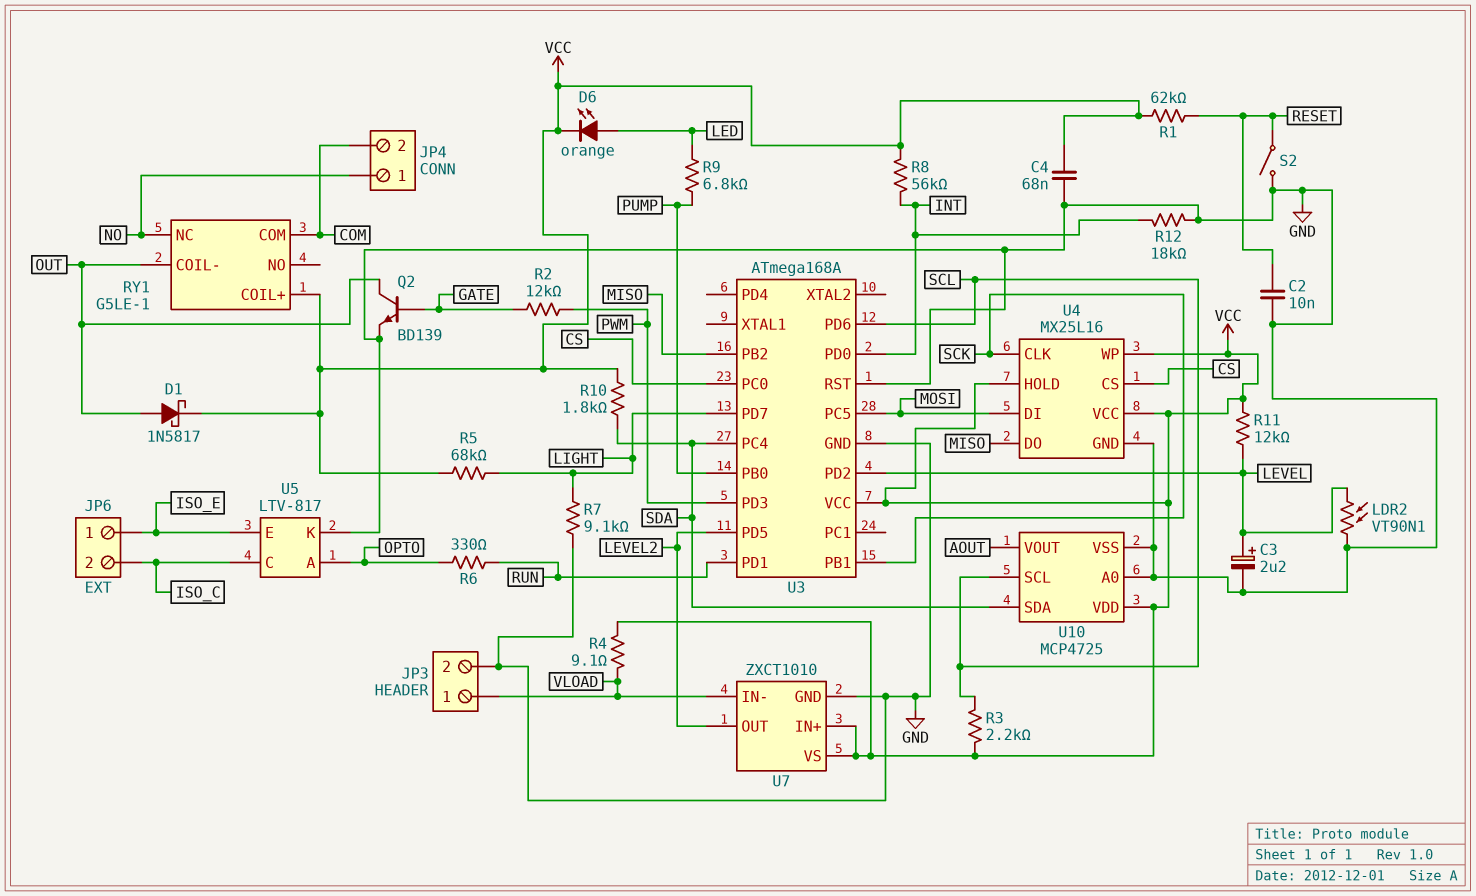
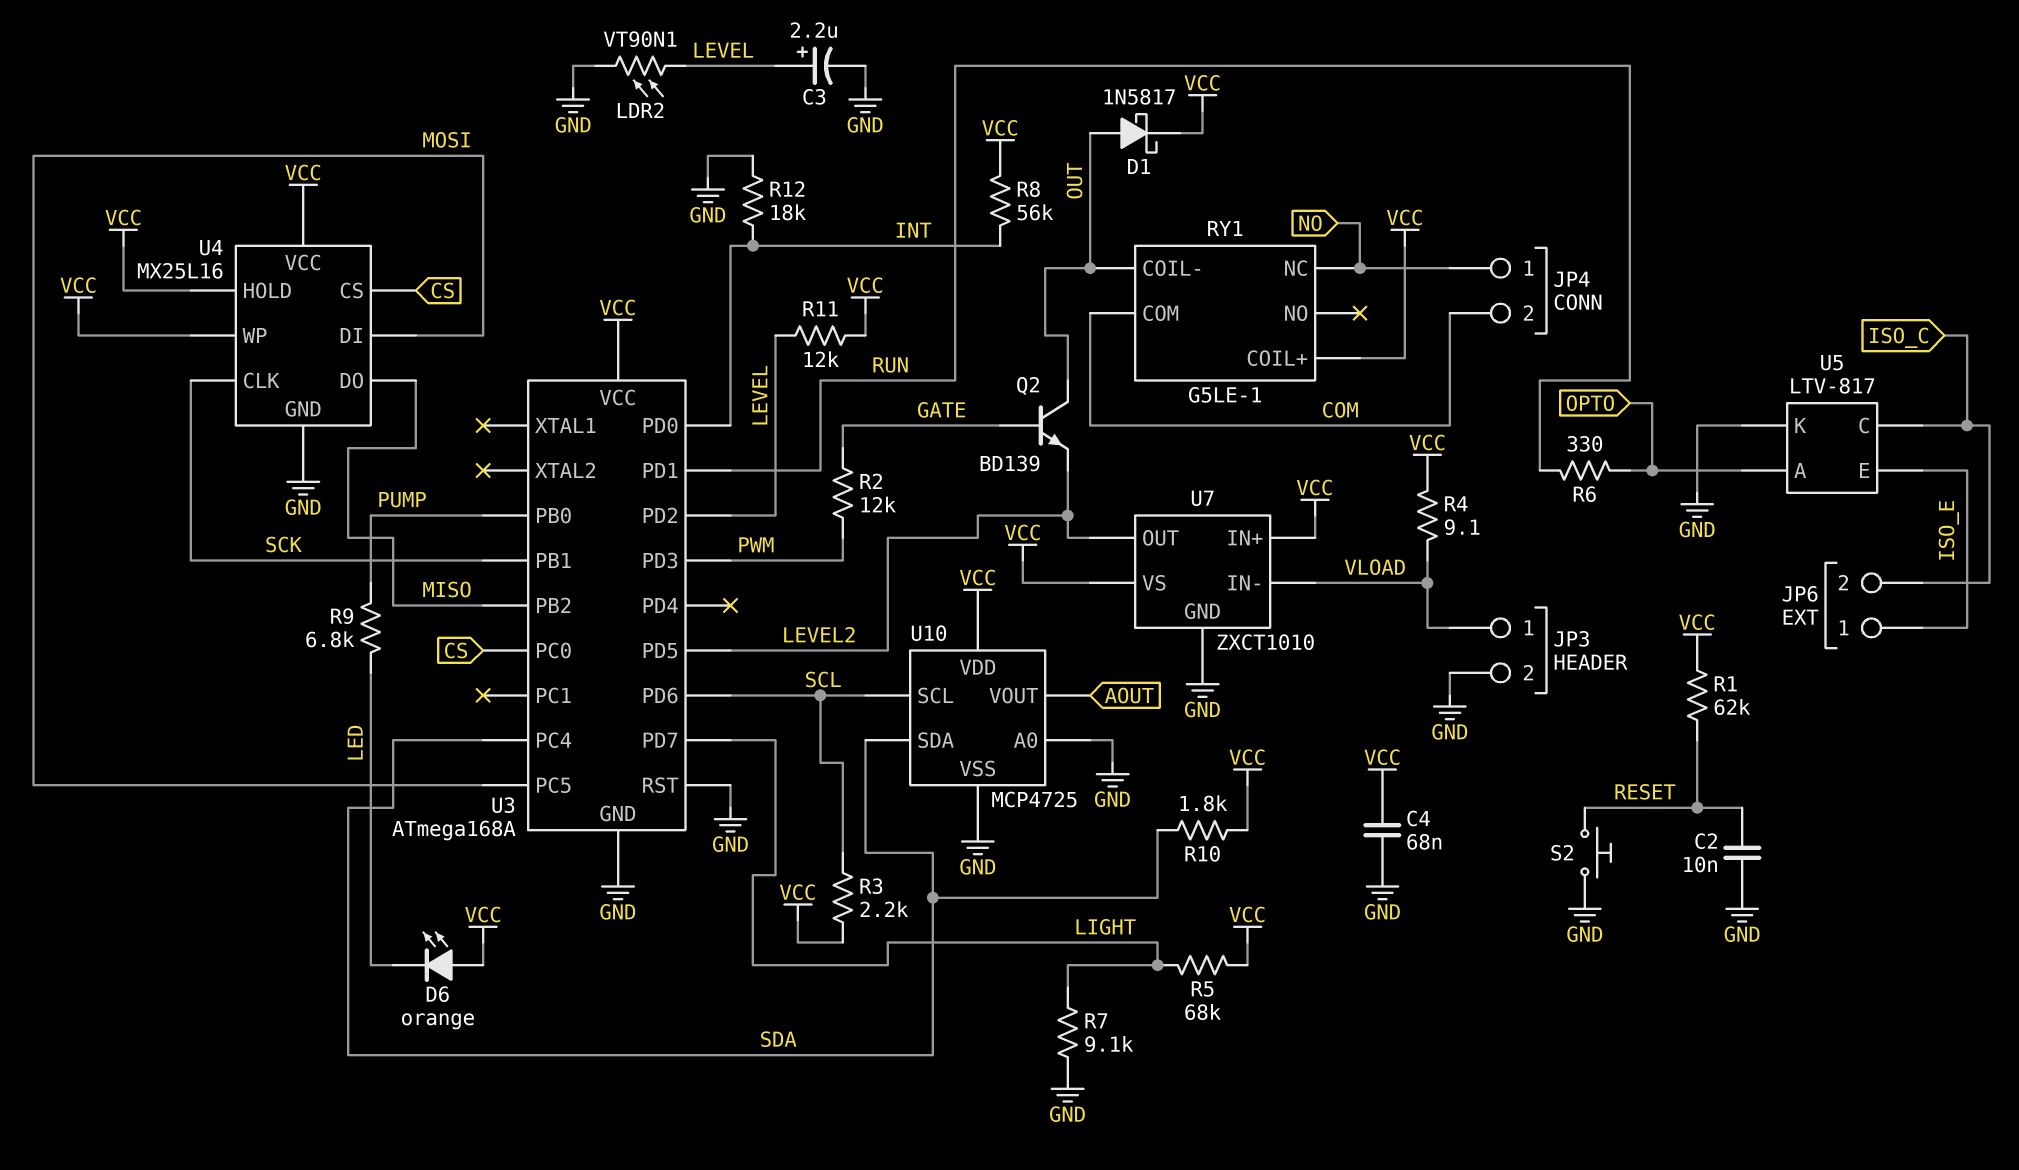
D6: LED orange (A LED, K VCC) -> LED orange (A VCC, K LED)
Q2: NPN BD139 (B GATE, C OUT, E GND) -> NPN BD139 (B GATE, C OUT, E LEVEL2)
S2: switch (GND, RESET) -> button (GND, RESET)

